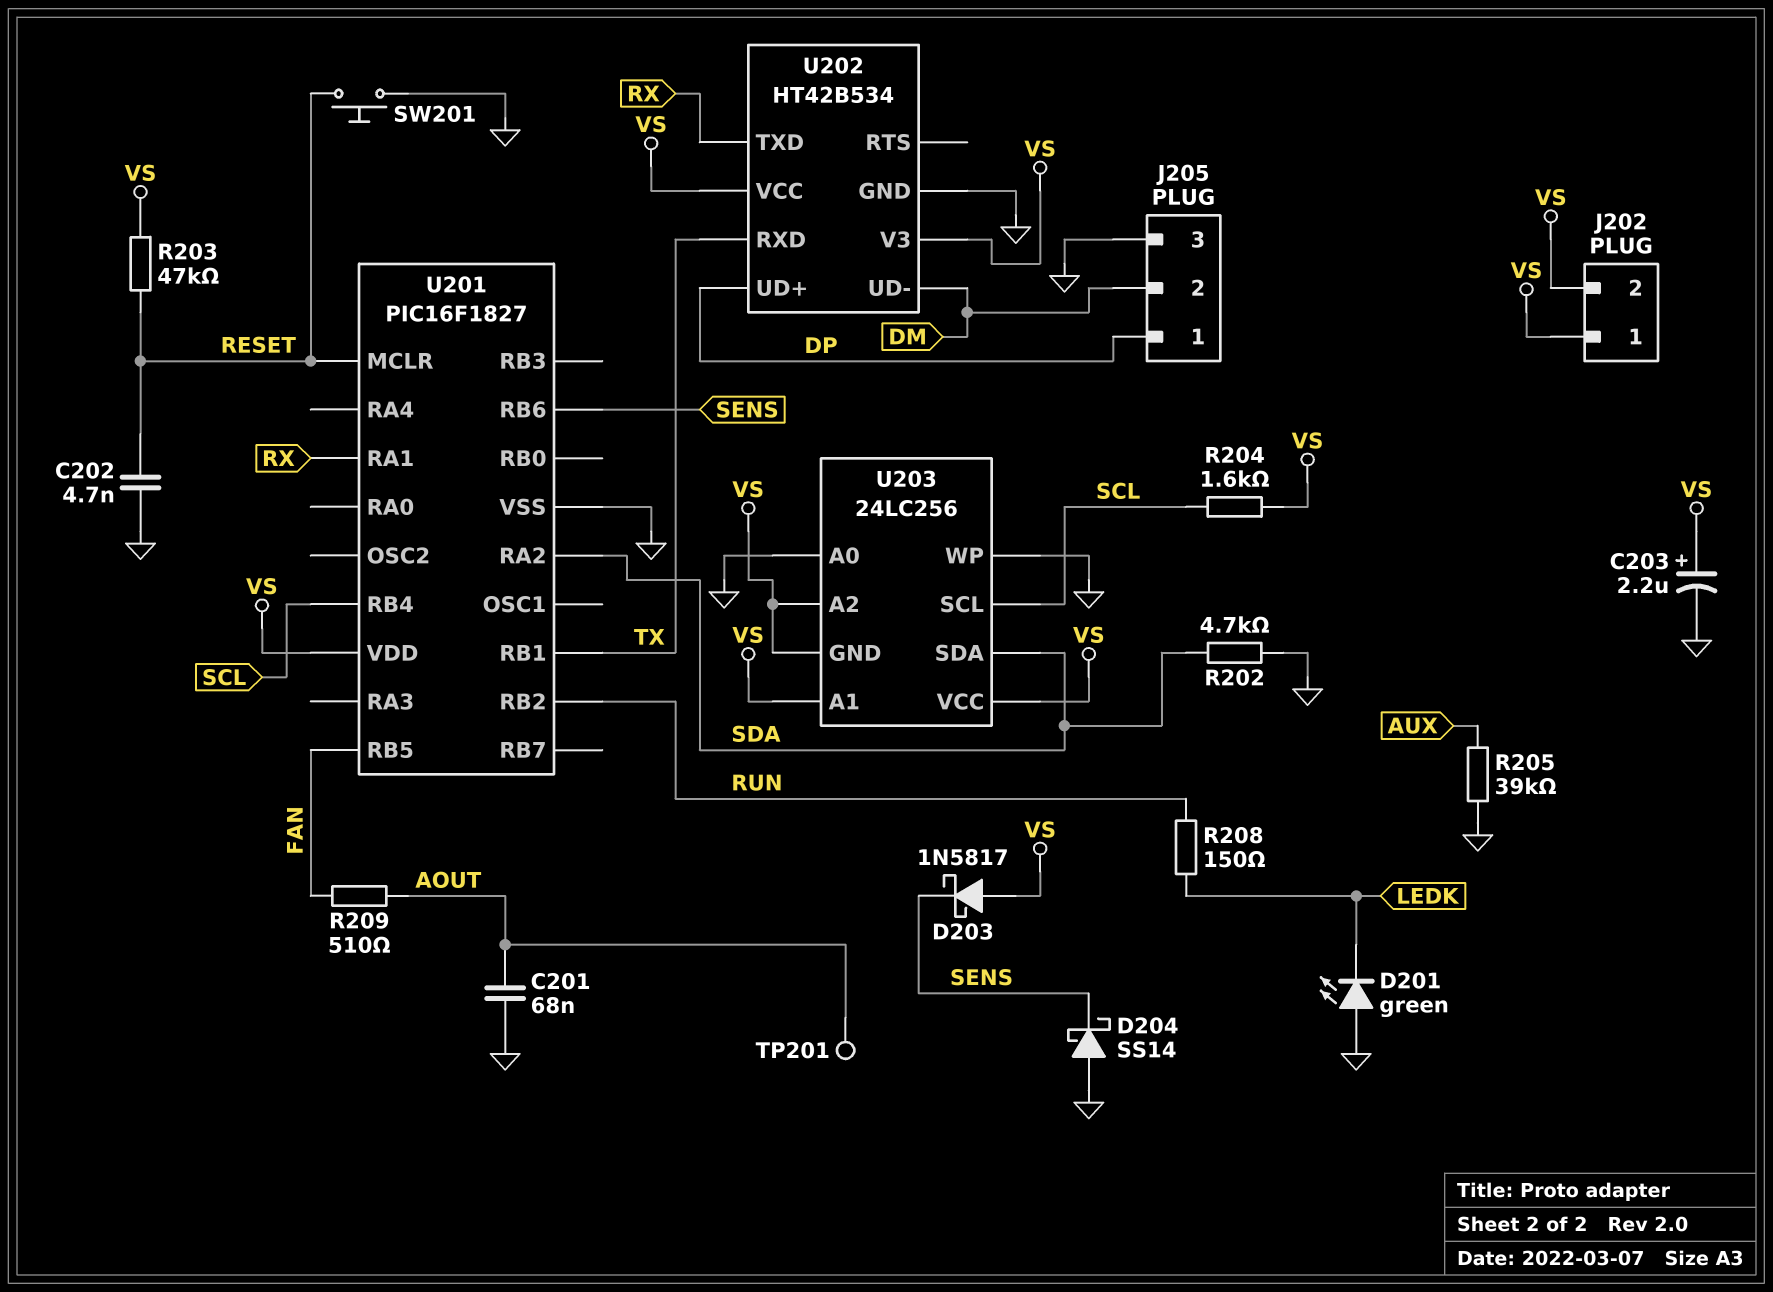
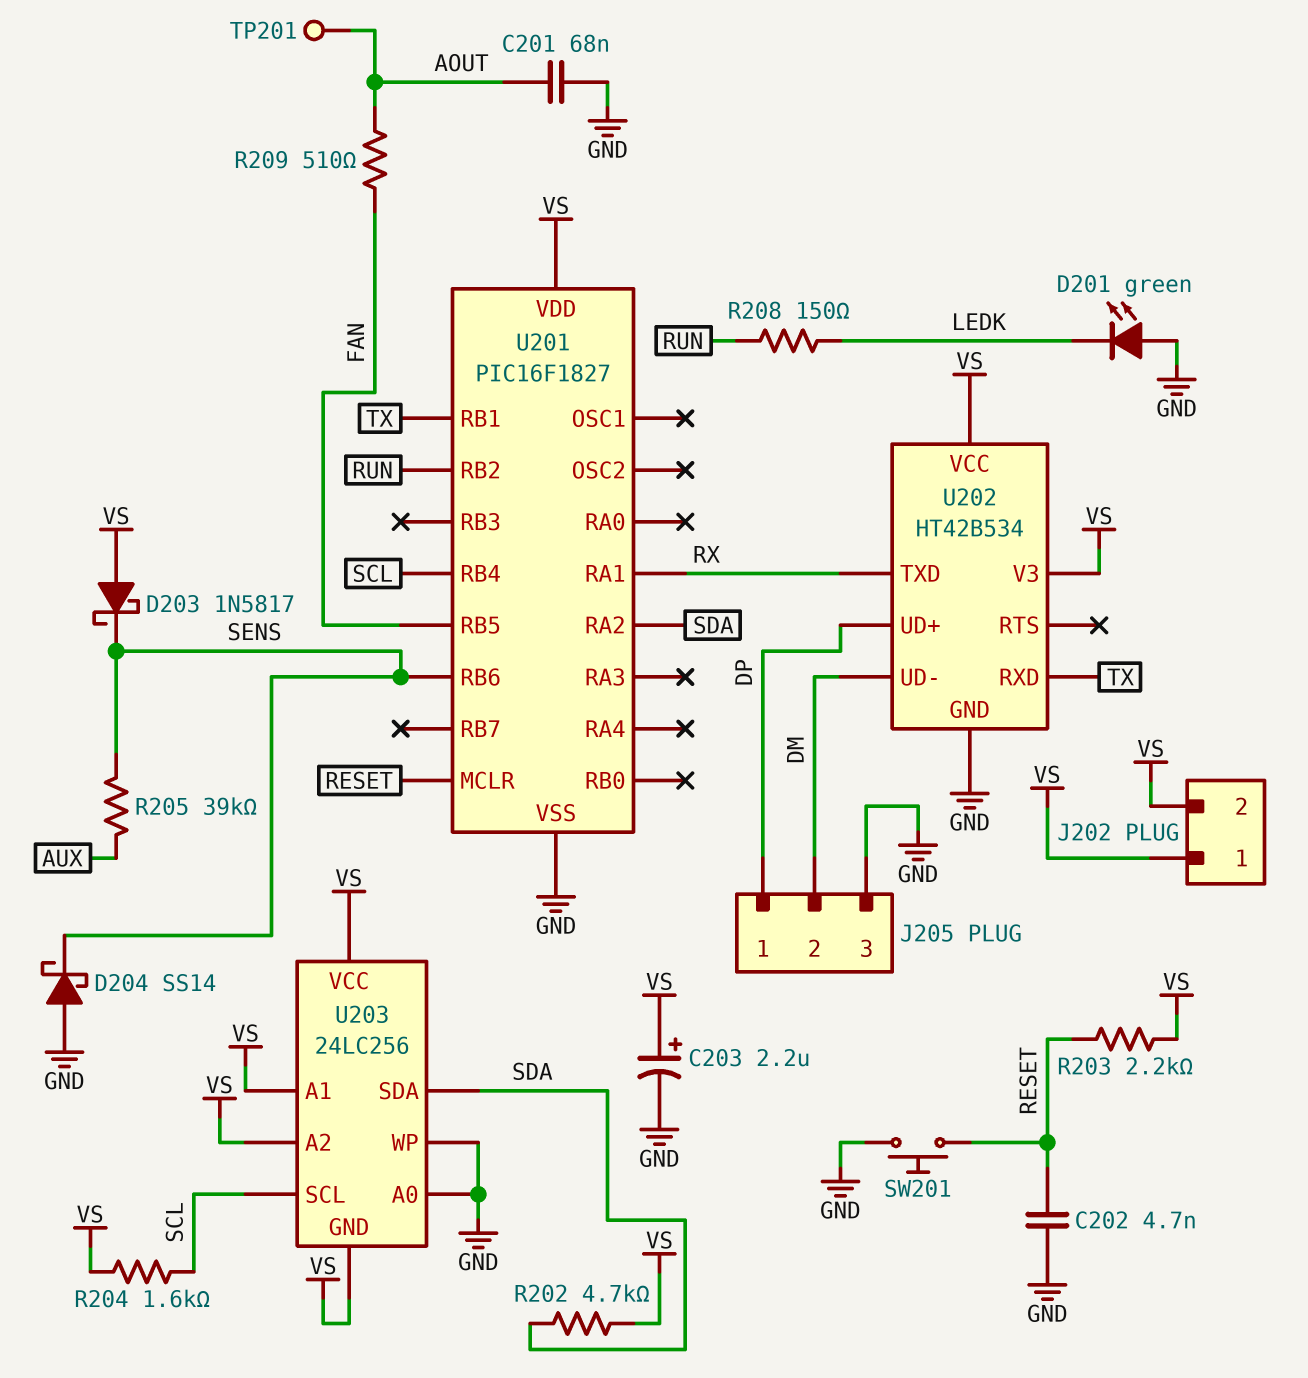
R202: 4.7k (GND, SDA) -> 4.7k (SDA, VS)
R203: 47k (RESET, VS) -> 2.2k (RESET, VS)
R205: 39k (AUX, GND) -> 39k (AUX, SENS)

